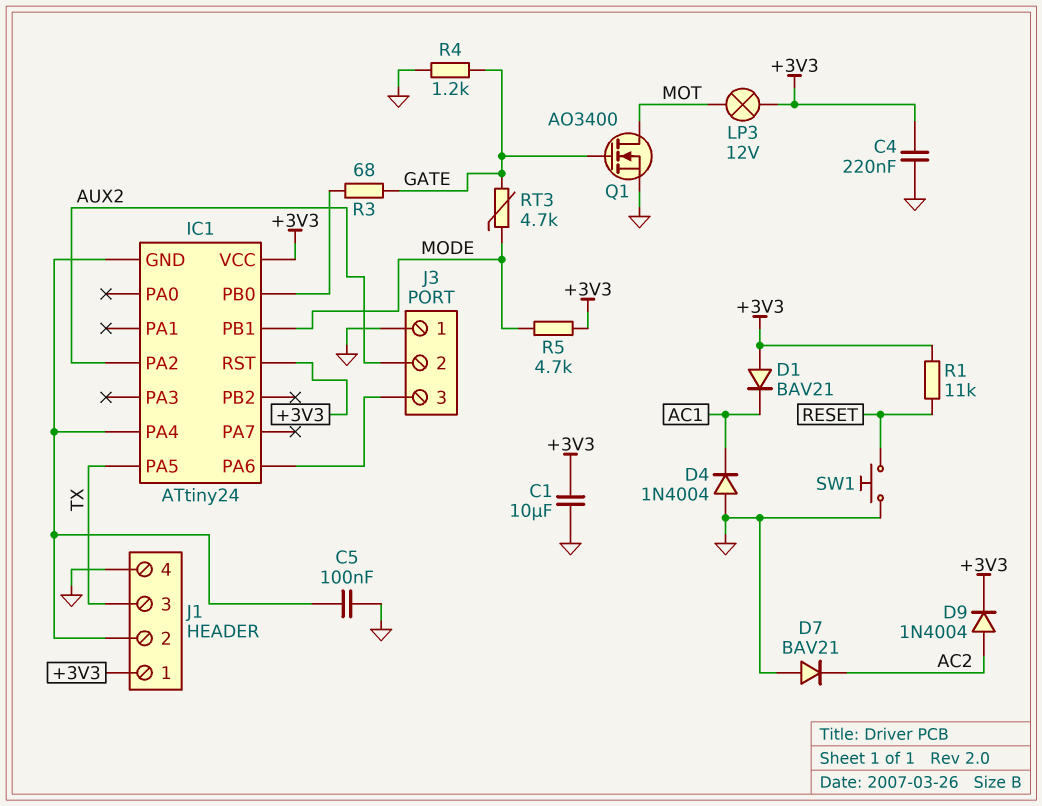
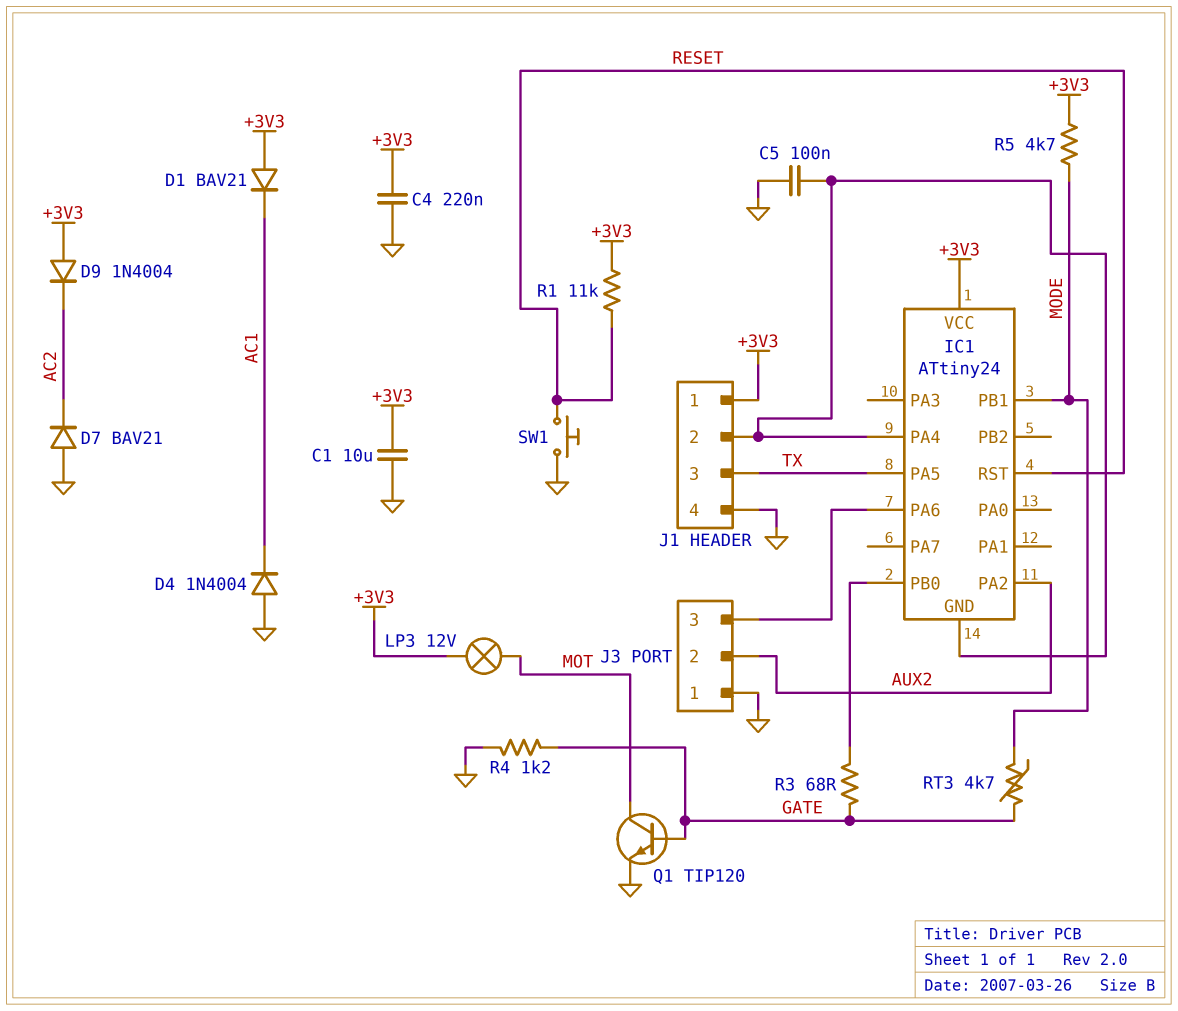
D9: diode 1N4004 (A AC2, K +3V3) -> diode 1N4004 (A +3V3, K AC2)
IC1 pin RST: +3V3 -> RESET
Q1: NMOS AO3400 (G GATE, D MOT, S GND) -> NPN TIP120 (B GATE, C MOT, E GND)

